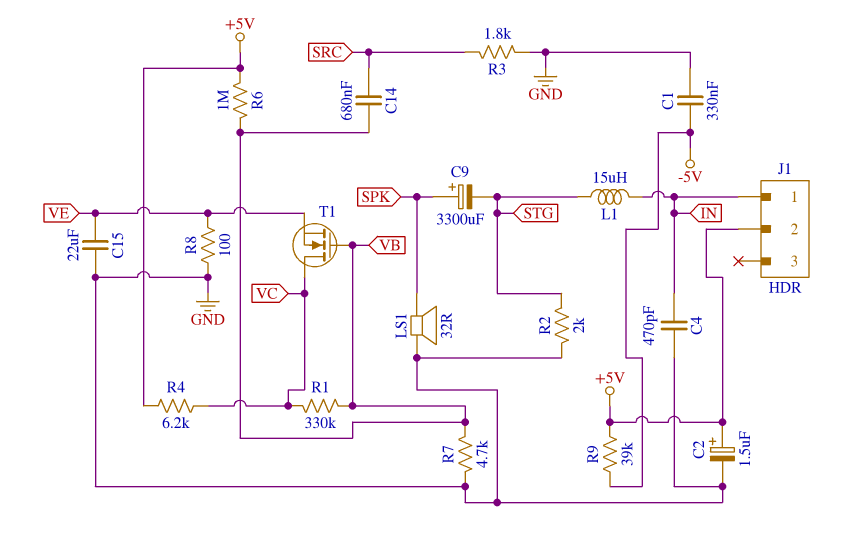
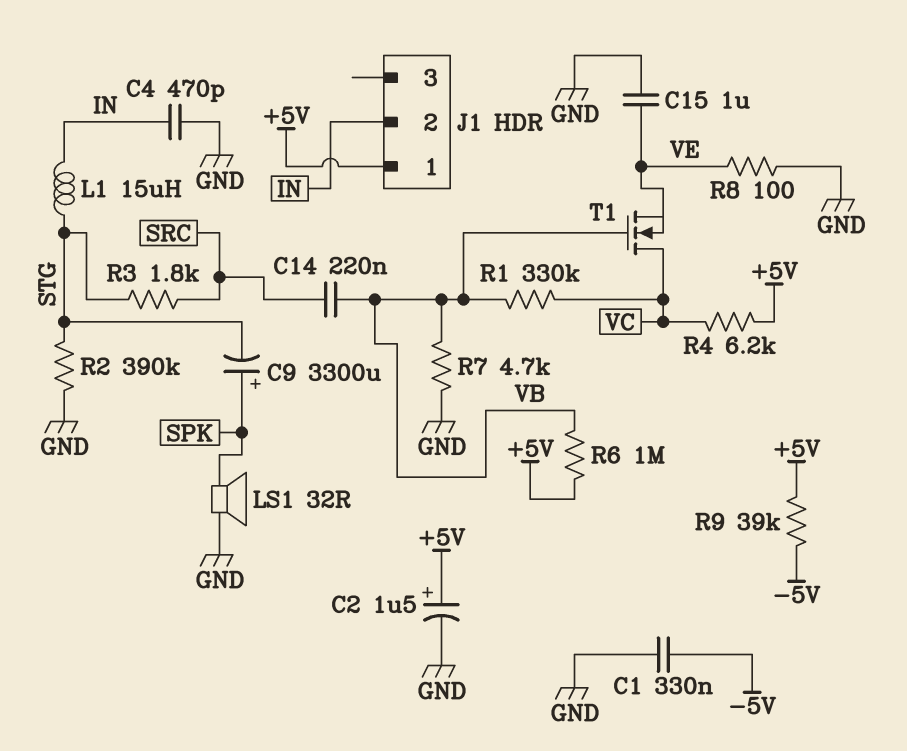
C14: 680nF (SRC, VB) -> 220nF (SRC, VB)
C15: 22uF (GND, VE) -> 1uF (GND, VE)
J1 pin 1: IN -> +5V
J1 pin 2: +5V -> IN
R2: 2k (GND, STG) -> 390k (GND, STG)
R3: 1.8k (GND, SRC) -> 1.8k (SRC, STG)

